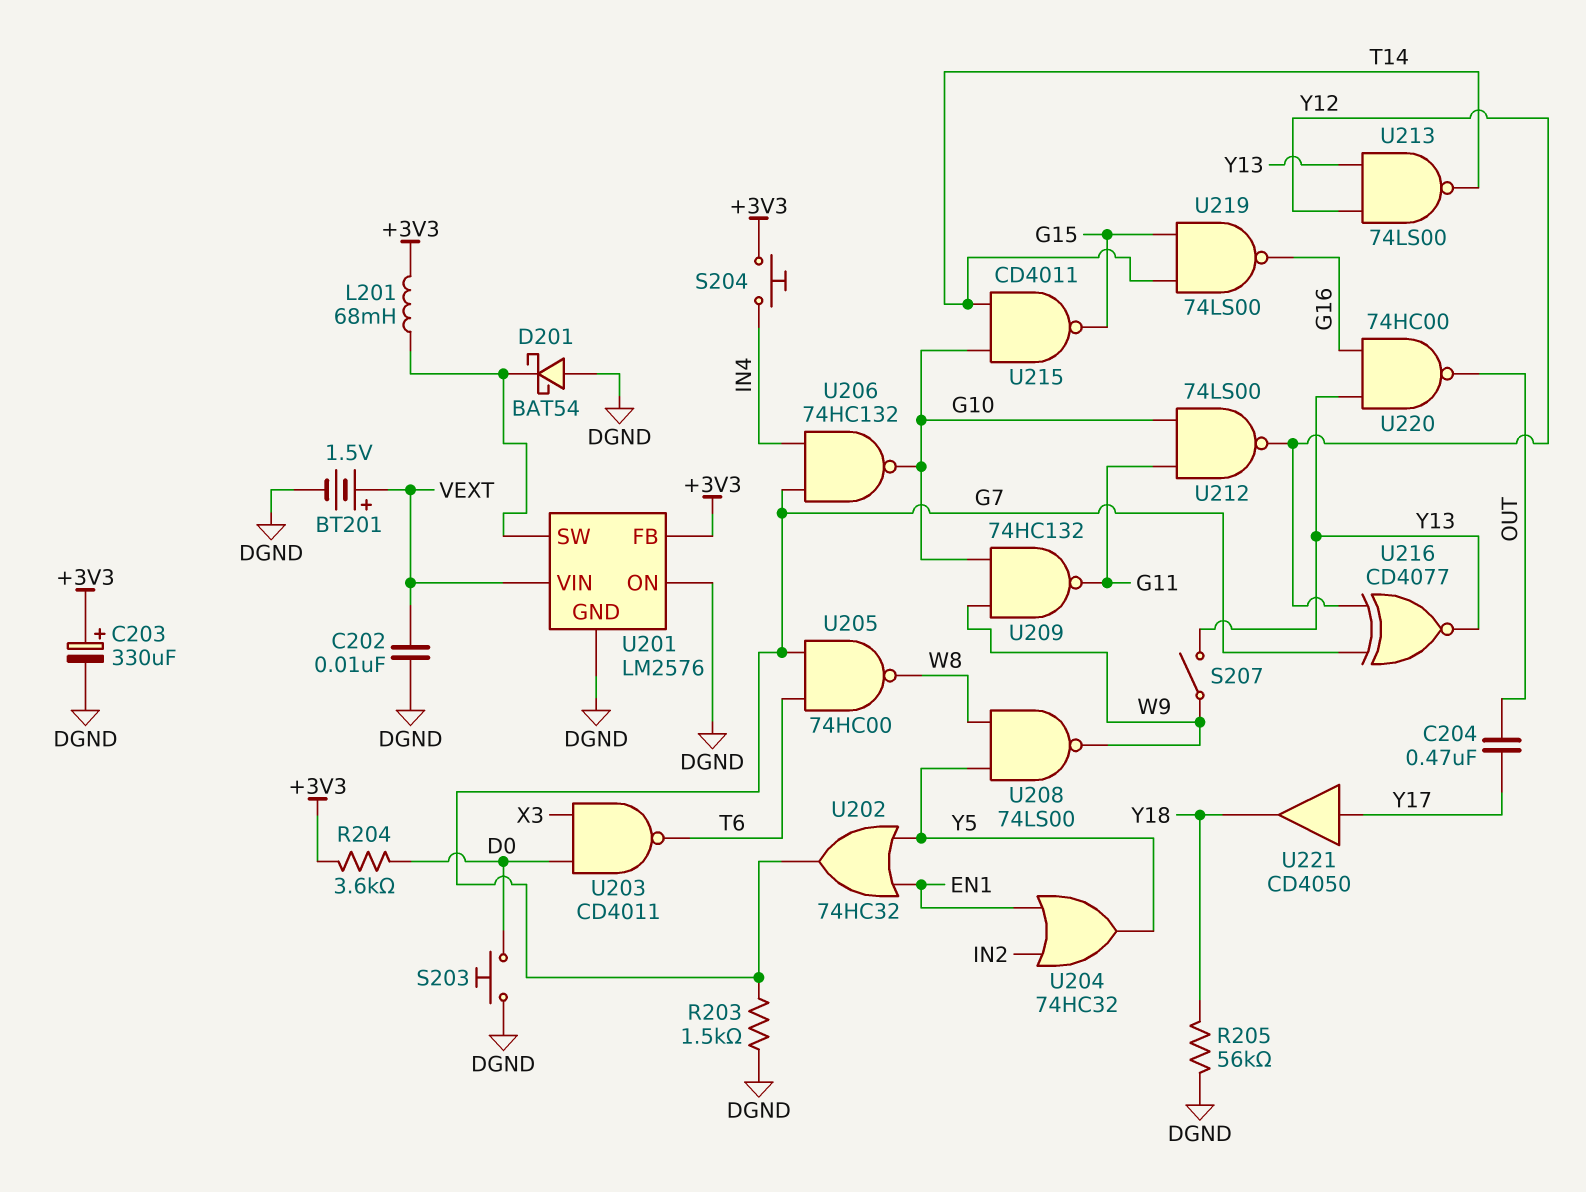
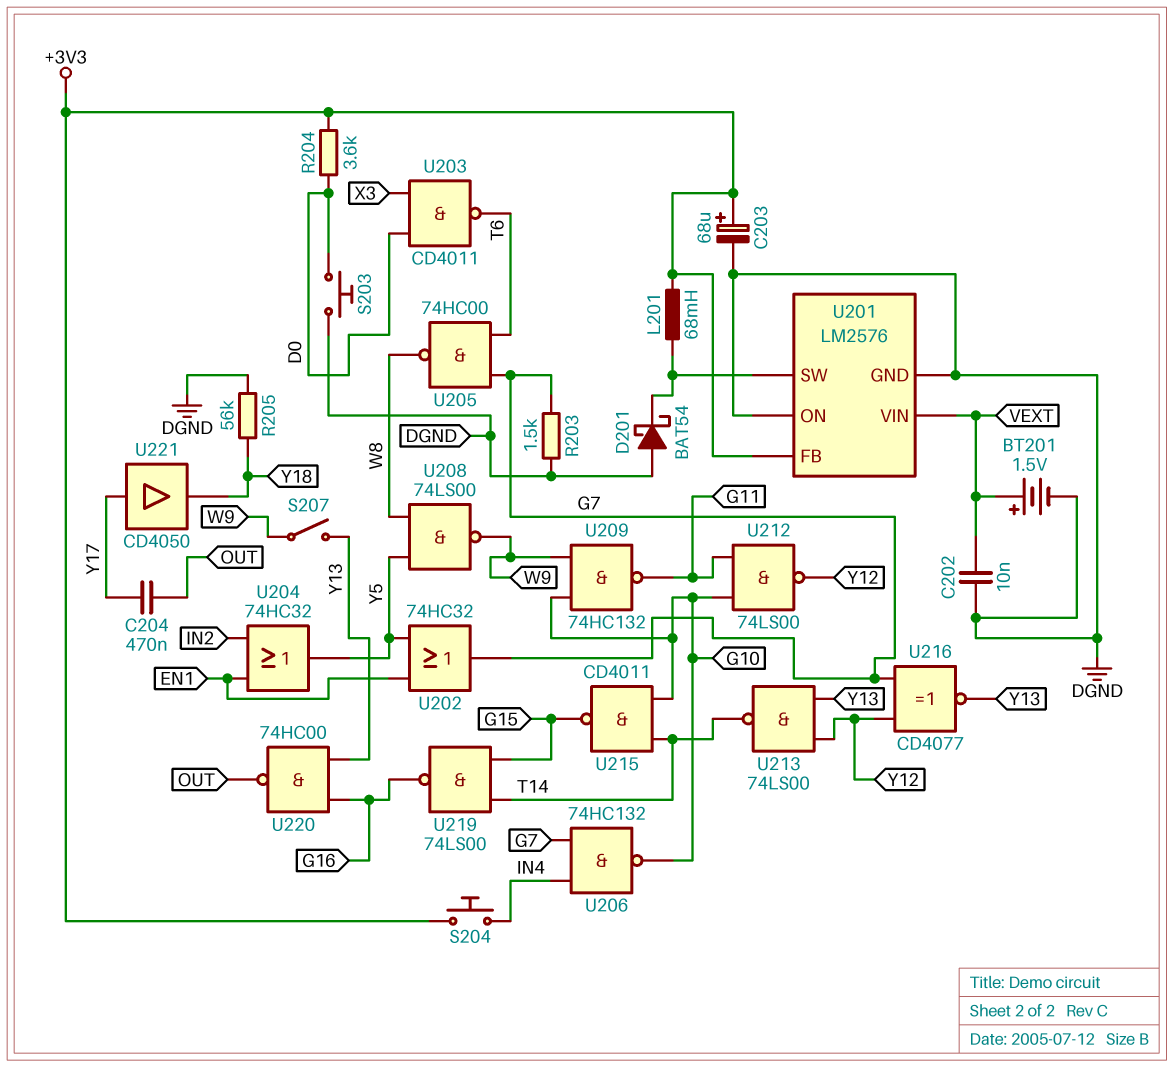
C203: 330uF (plus +3V3, minus DGND) -> 68uF (plus +3V3, minus DGND)

